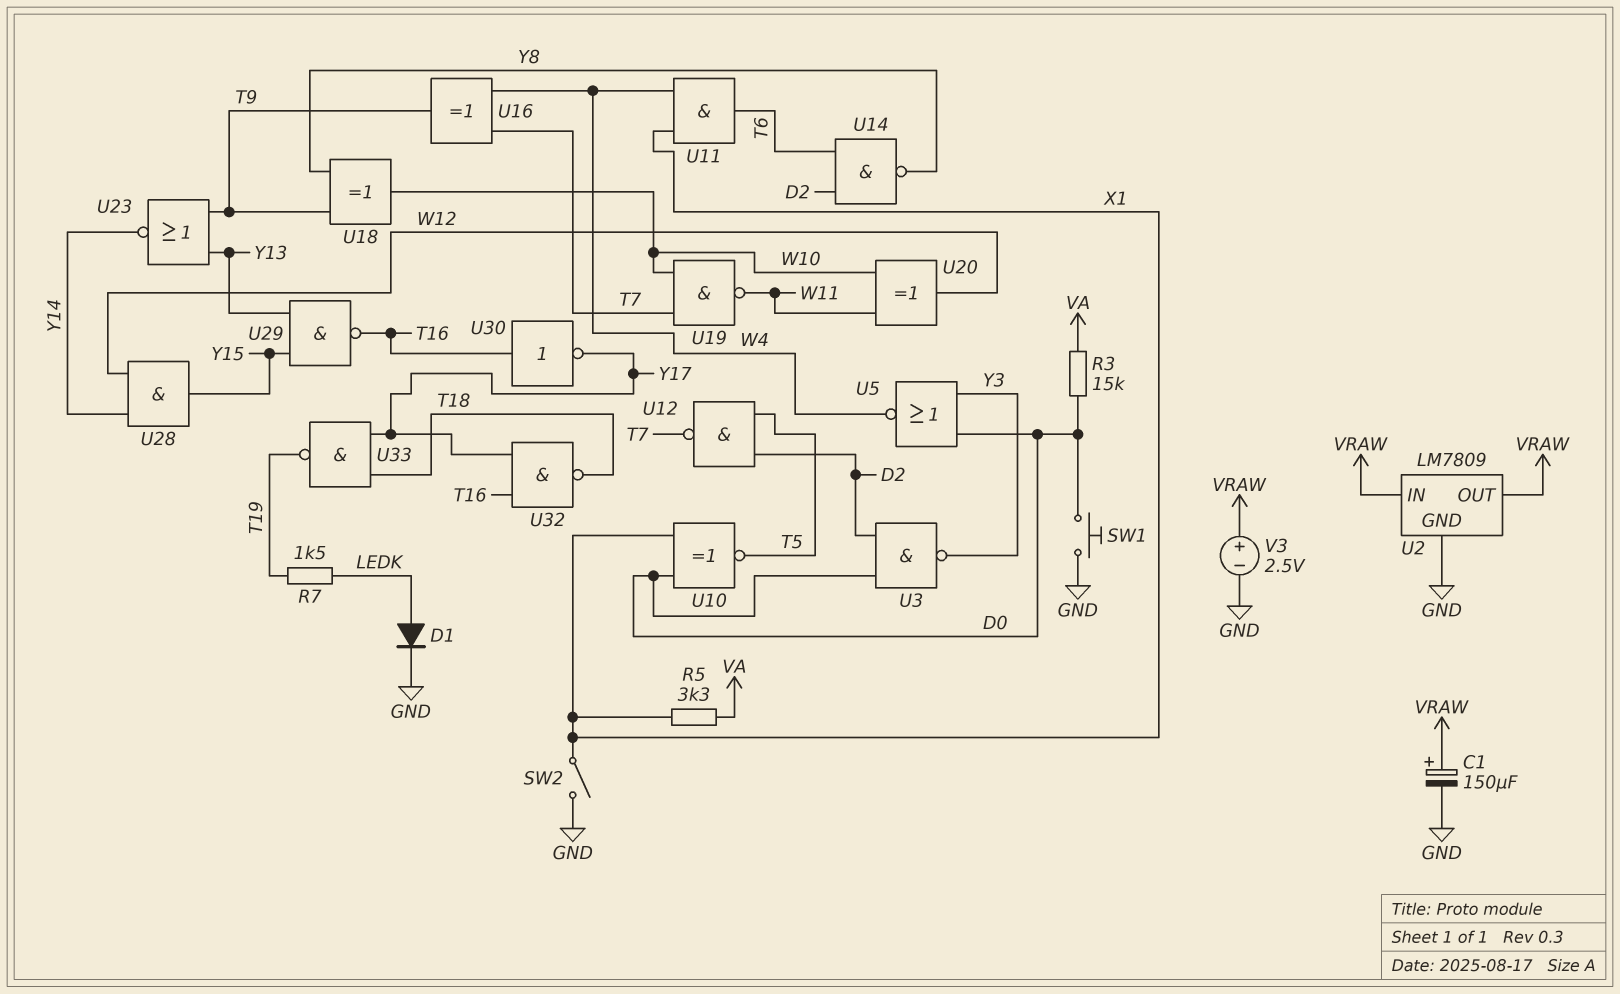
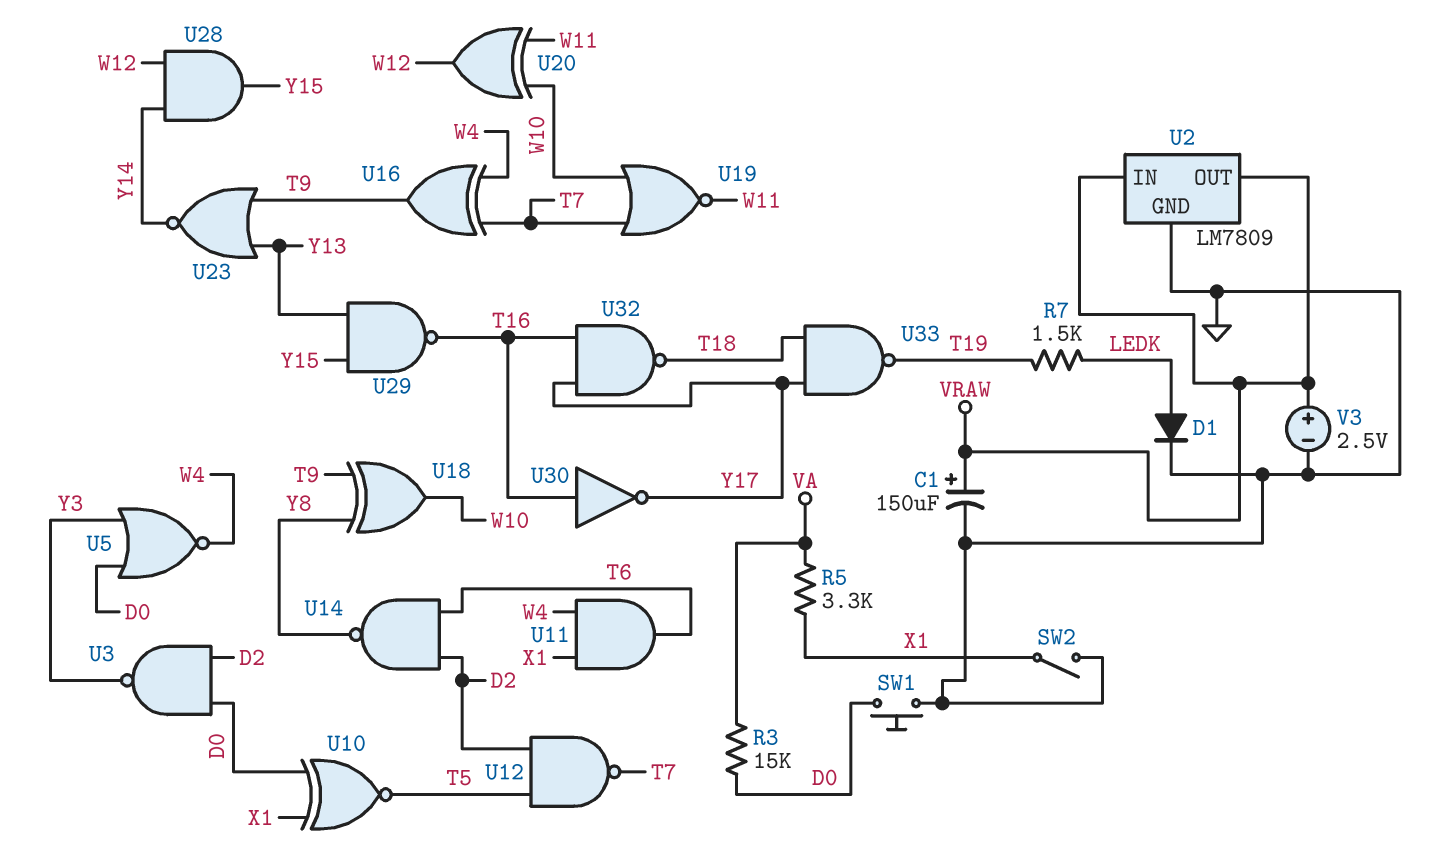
U19: NAND (in T7, in W10, out W11) -> NOR (in T7, in W10, out W11)

